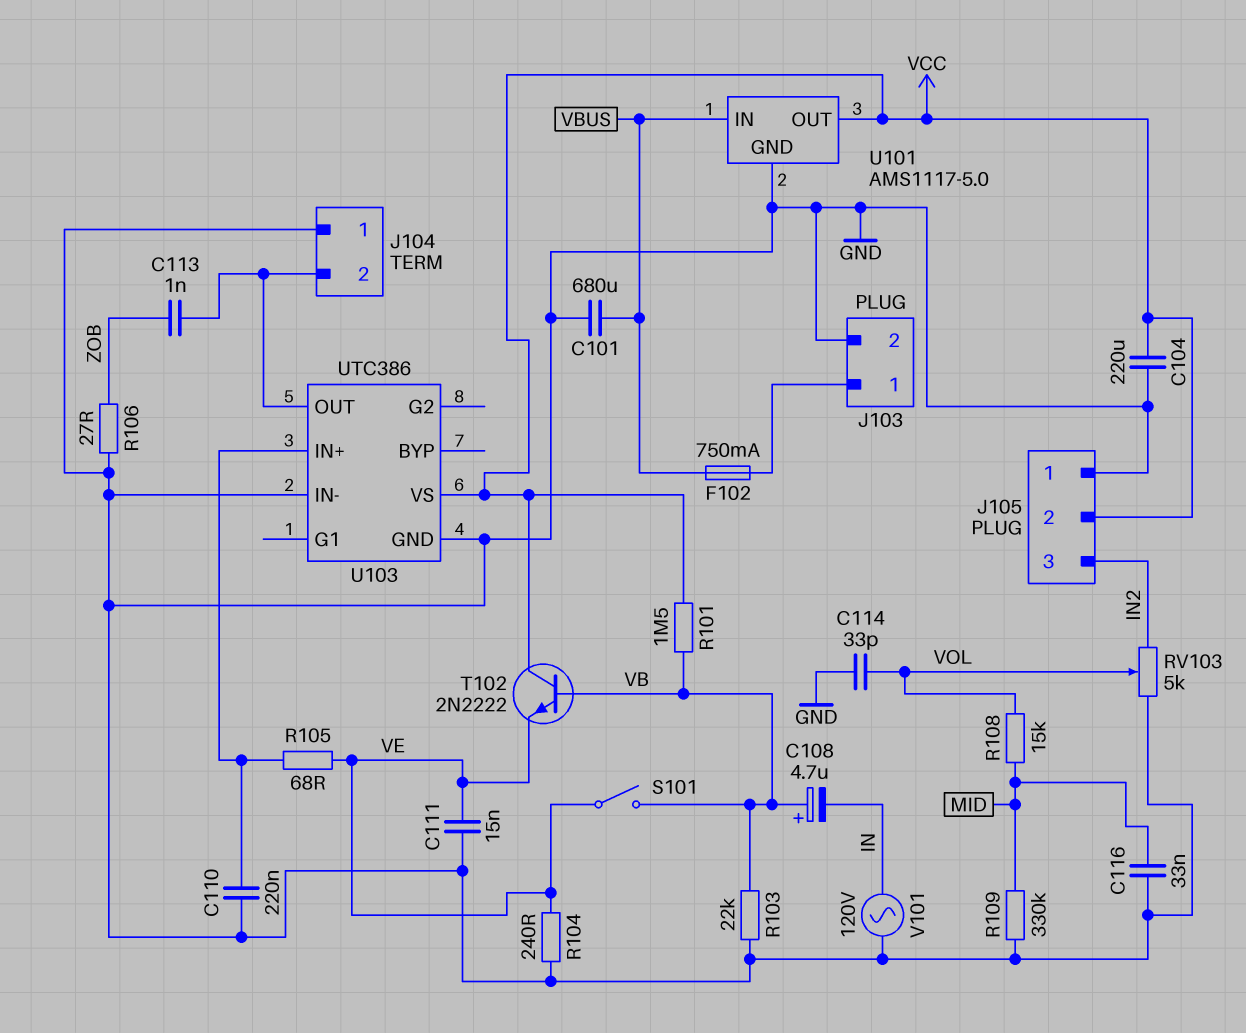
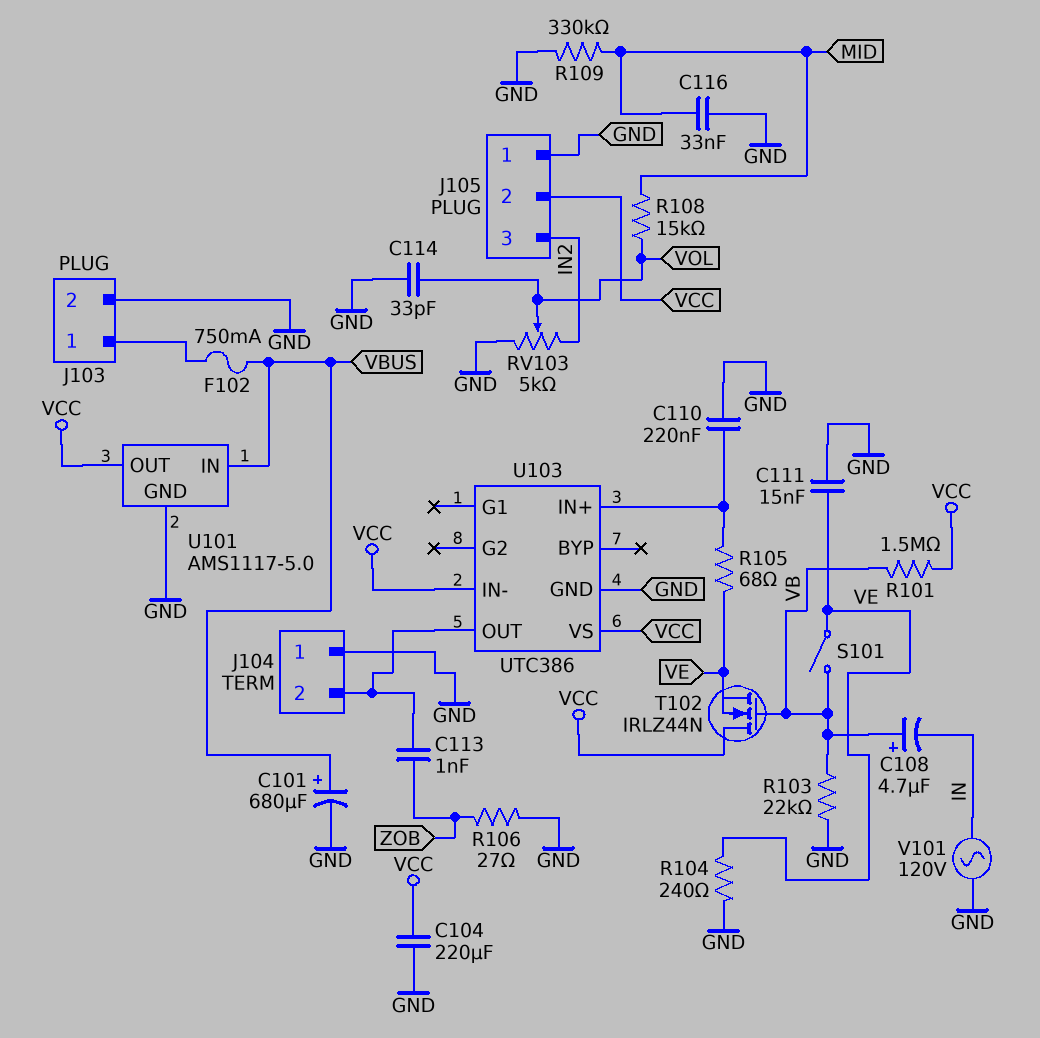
C101: 680uF (GND, VBUS) -> 680uF (plus VBUS, minus GND)
T102: NPN 2N2222 (B VB, C VCC, E VE) -> NMOS IRLZ44N (G VB, D VCC, S VE)
U103 pin IN-: GND -> VCC

